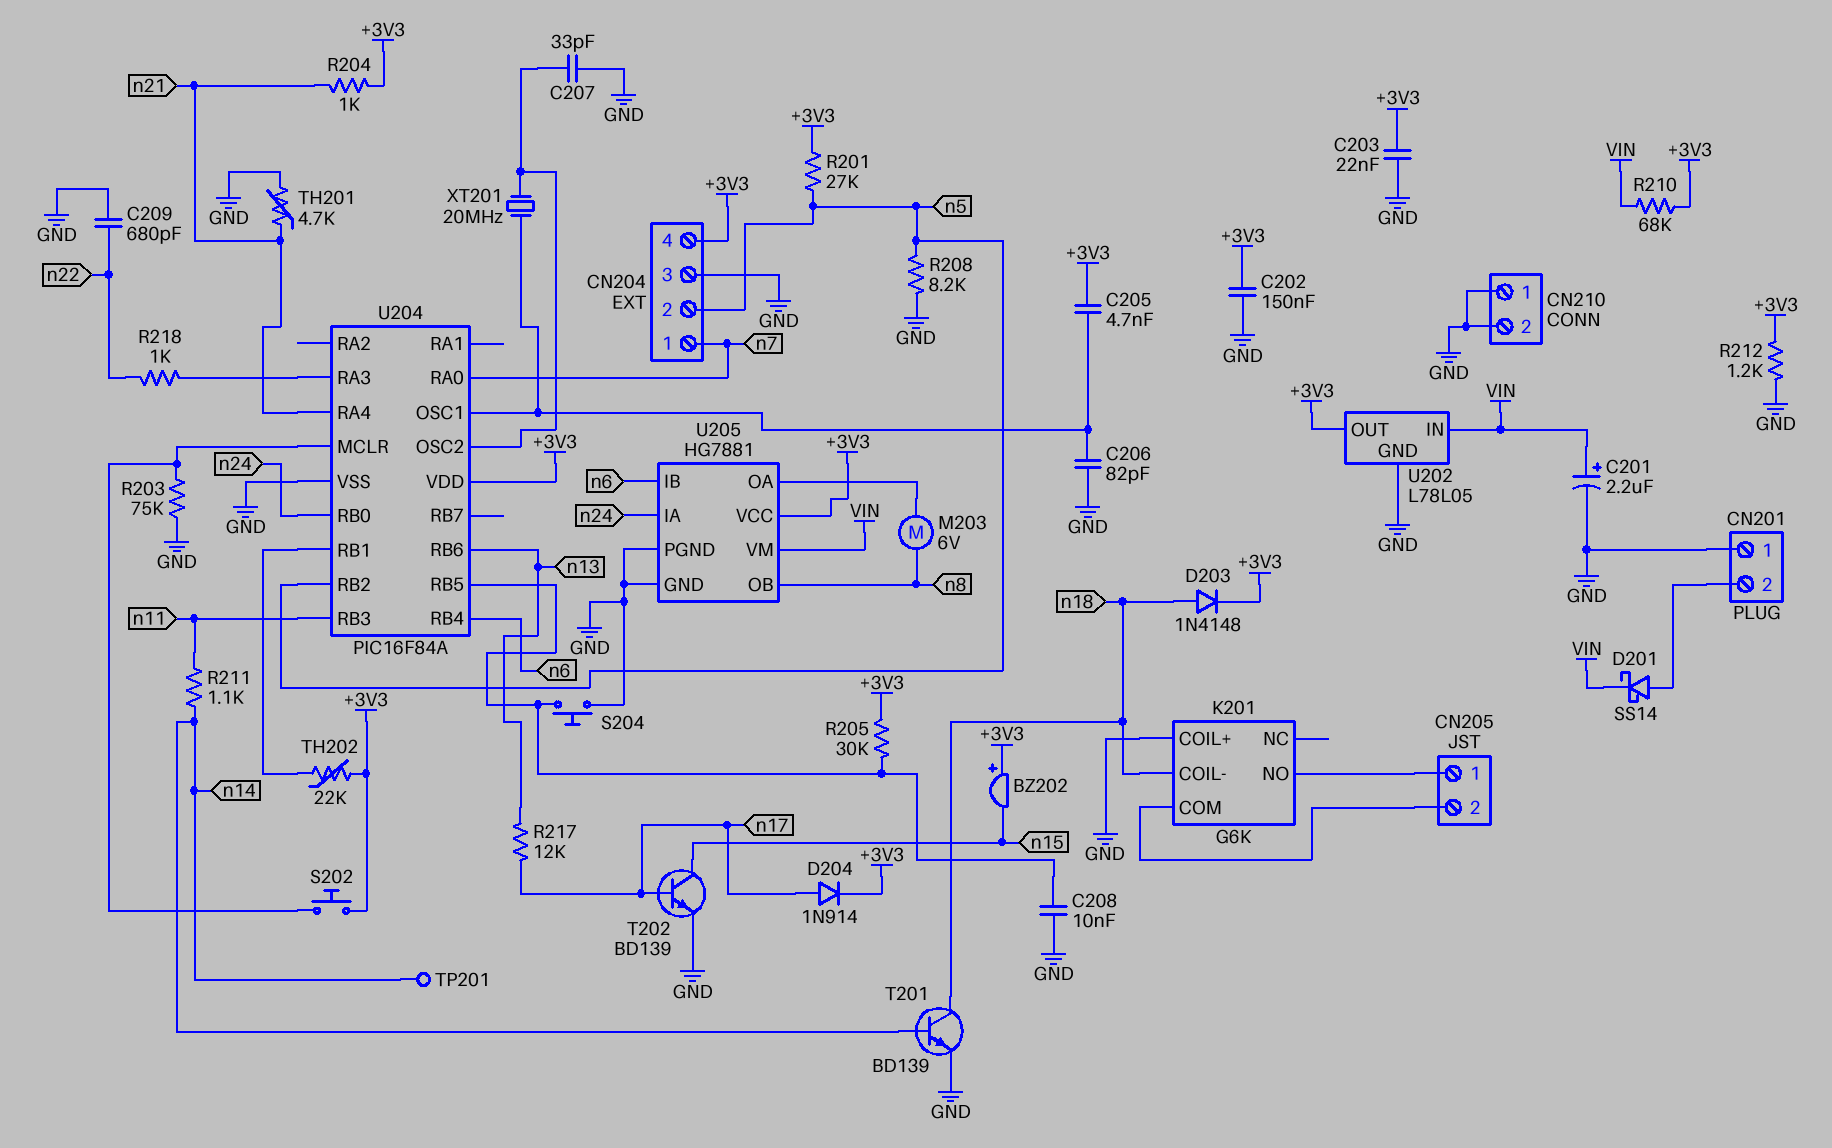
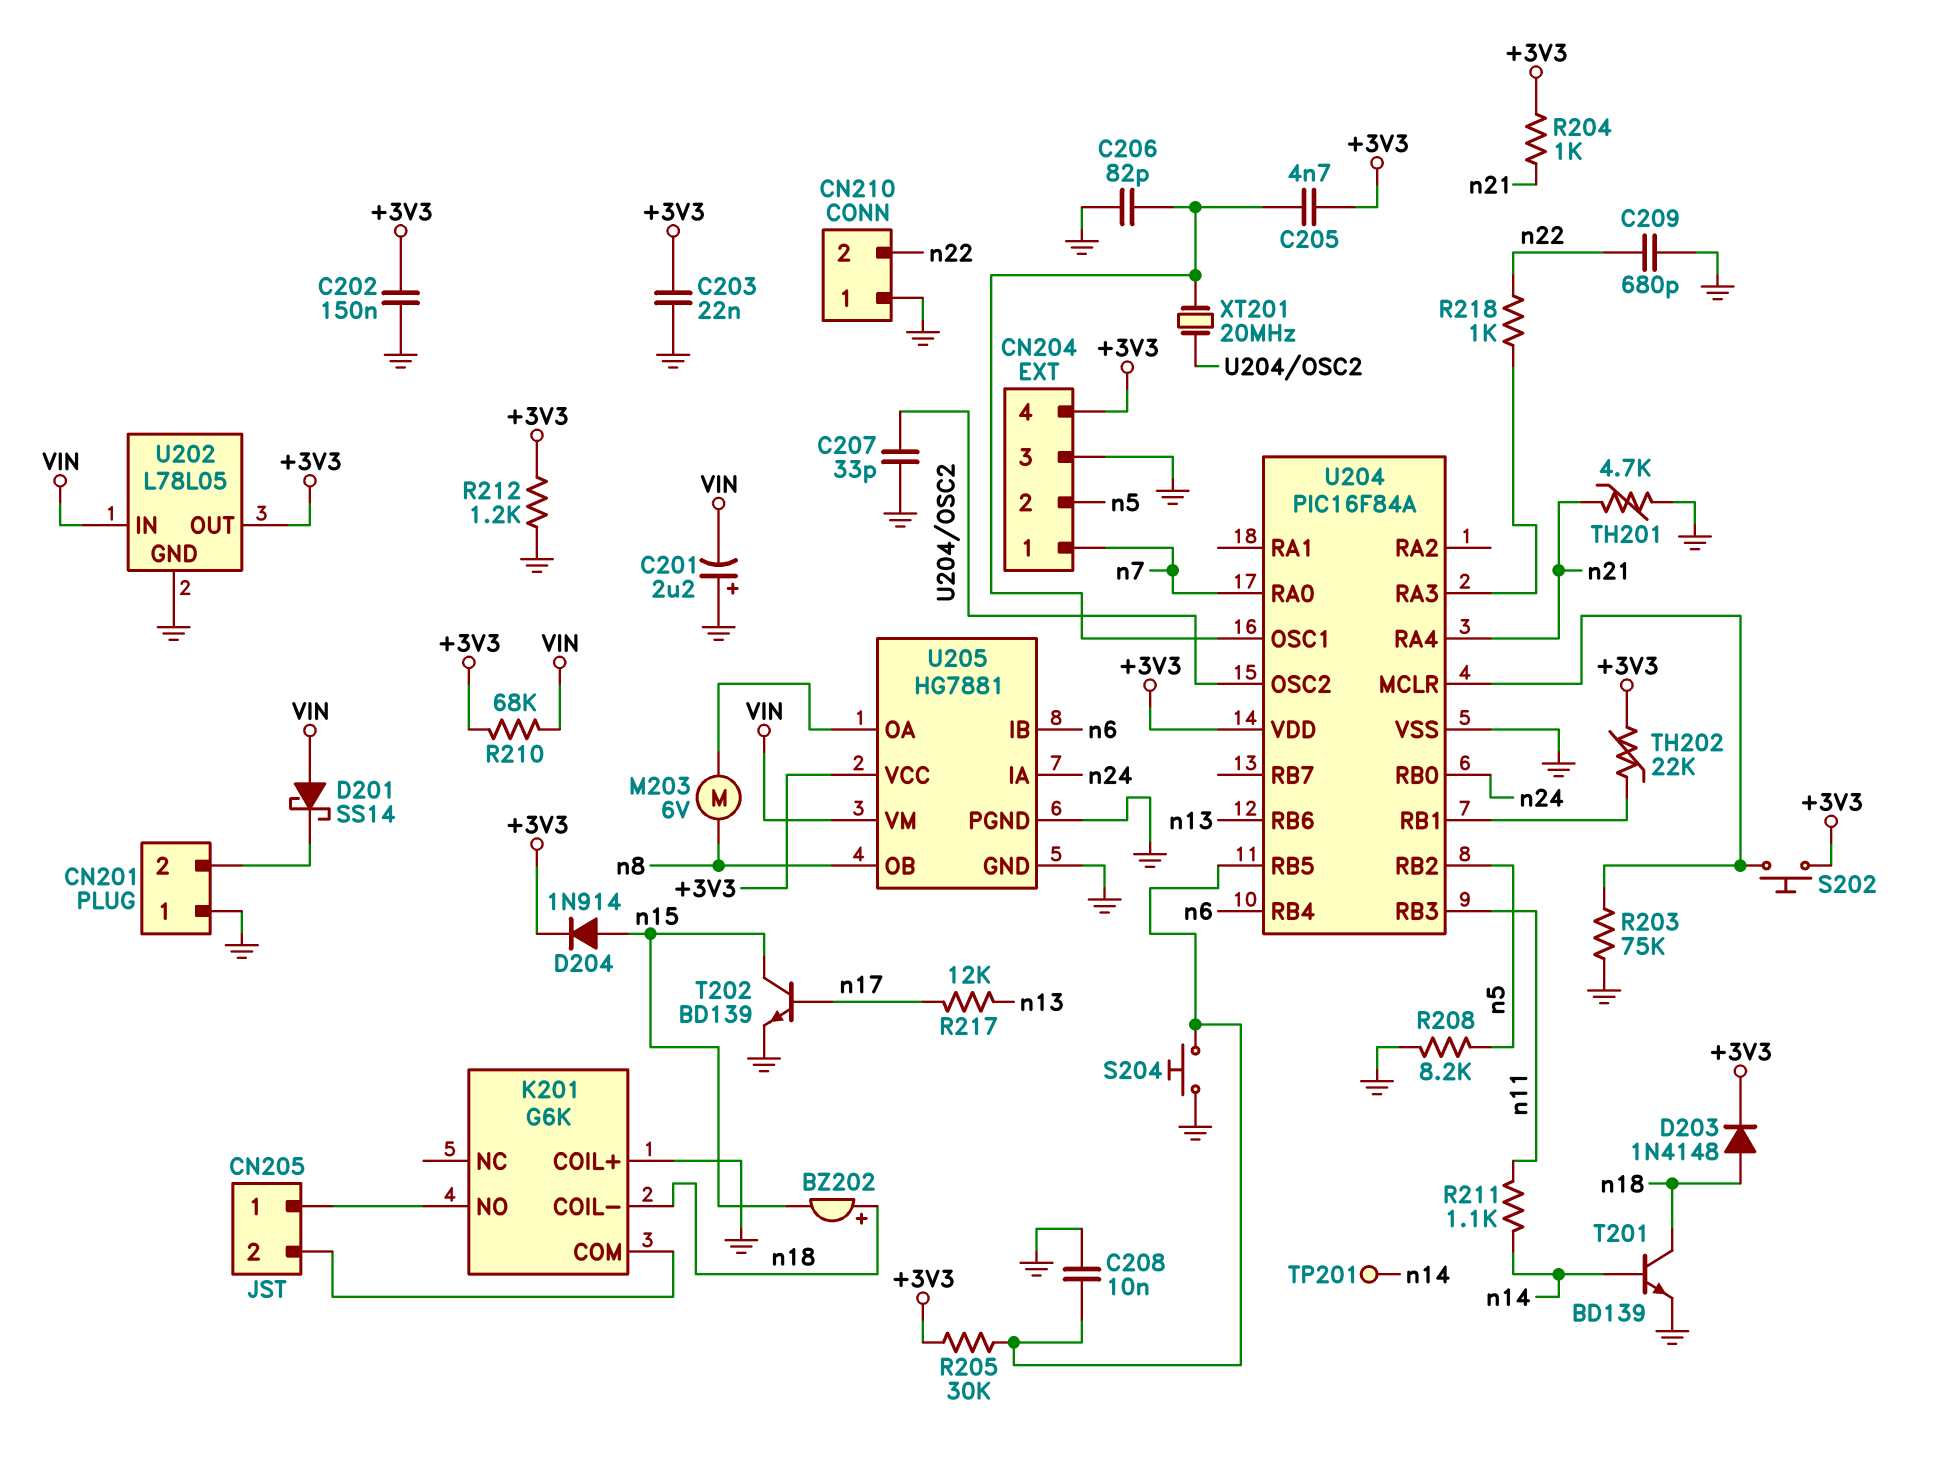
BZ202: buzzer (plus +3V3, minus n15) -> buzzer (plus n18, minus n15)
C201: 2.2uF (plus VIN, minus GND) -> 2.2uF (plus GND, minus VIN)
CN210 pin 2: GND -> n22
D201: schottky SS14 (A CN201/2, K VIN) -> schottky SS14 (A VIN, K CN201/2)
D204: diode 1N914 (A n17, K +3V3) -> diode 1N914 (A n15, K +3V3)
R201: 27k (+3V3, n5) -> none

